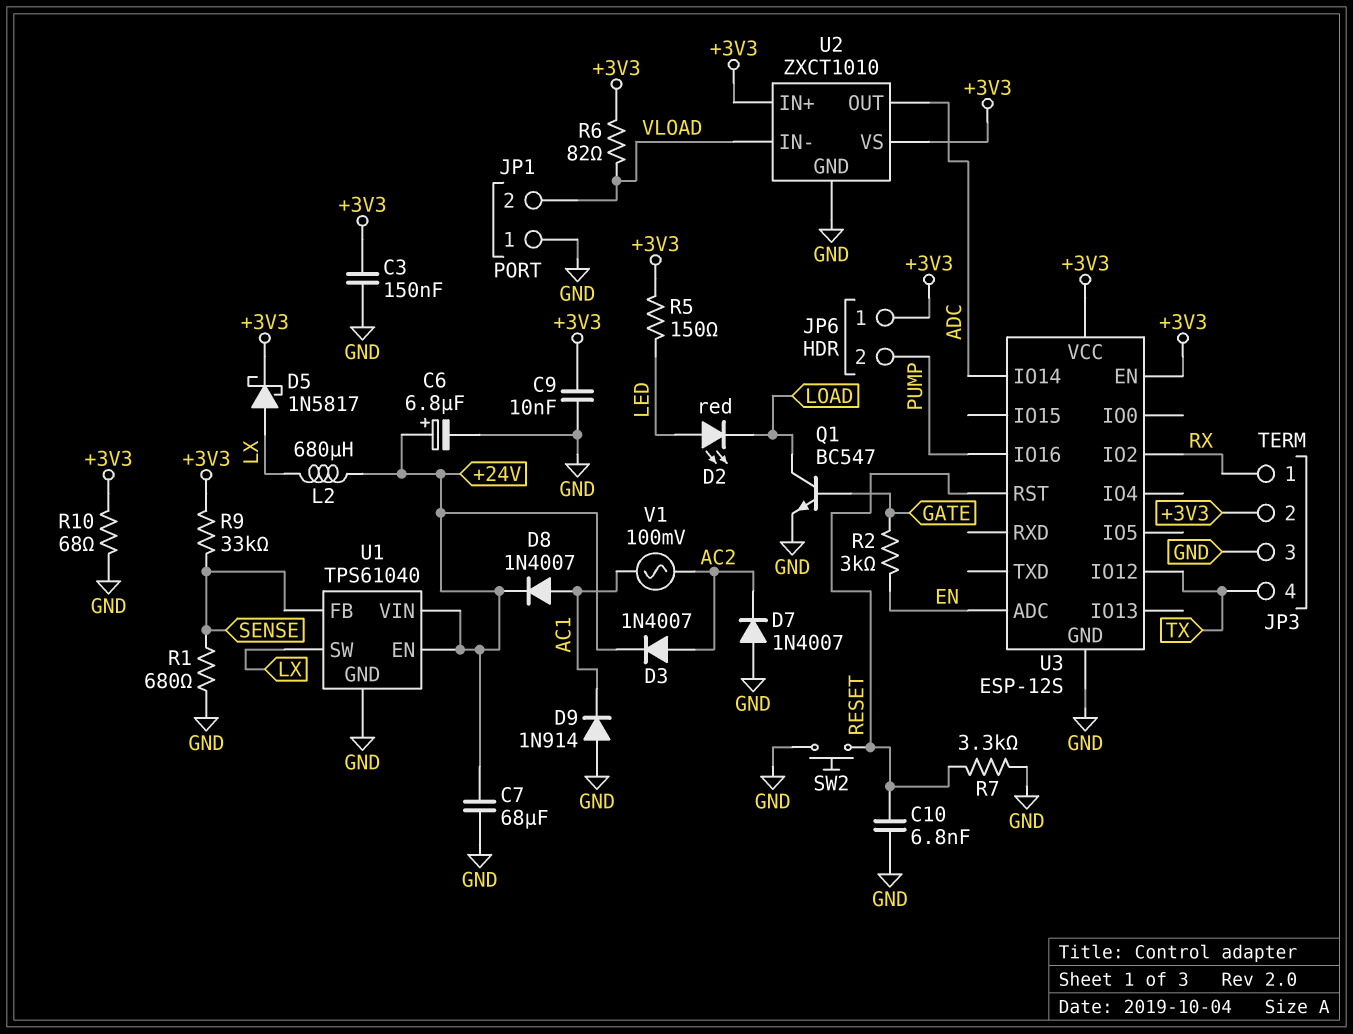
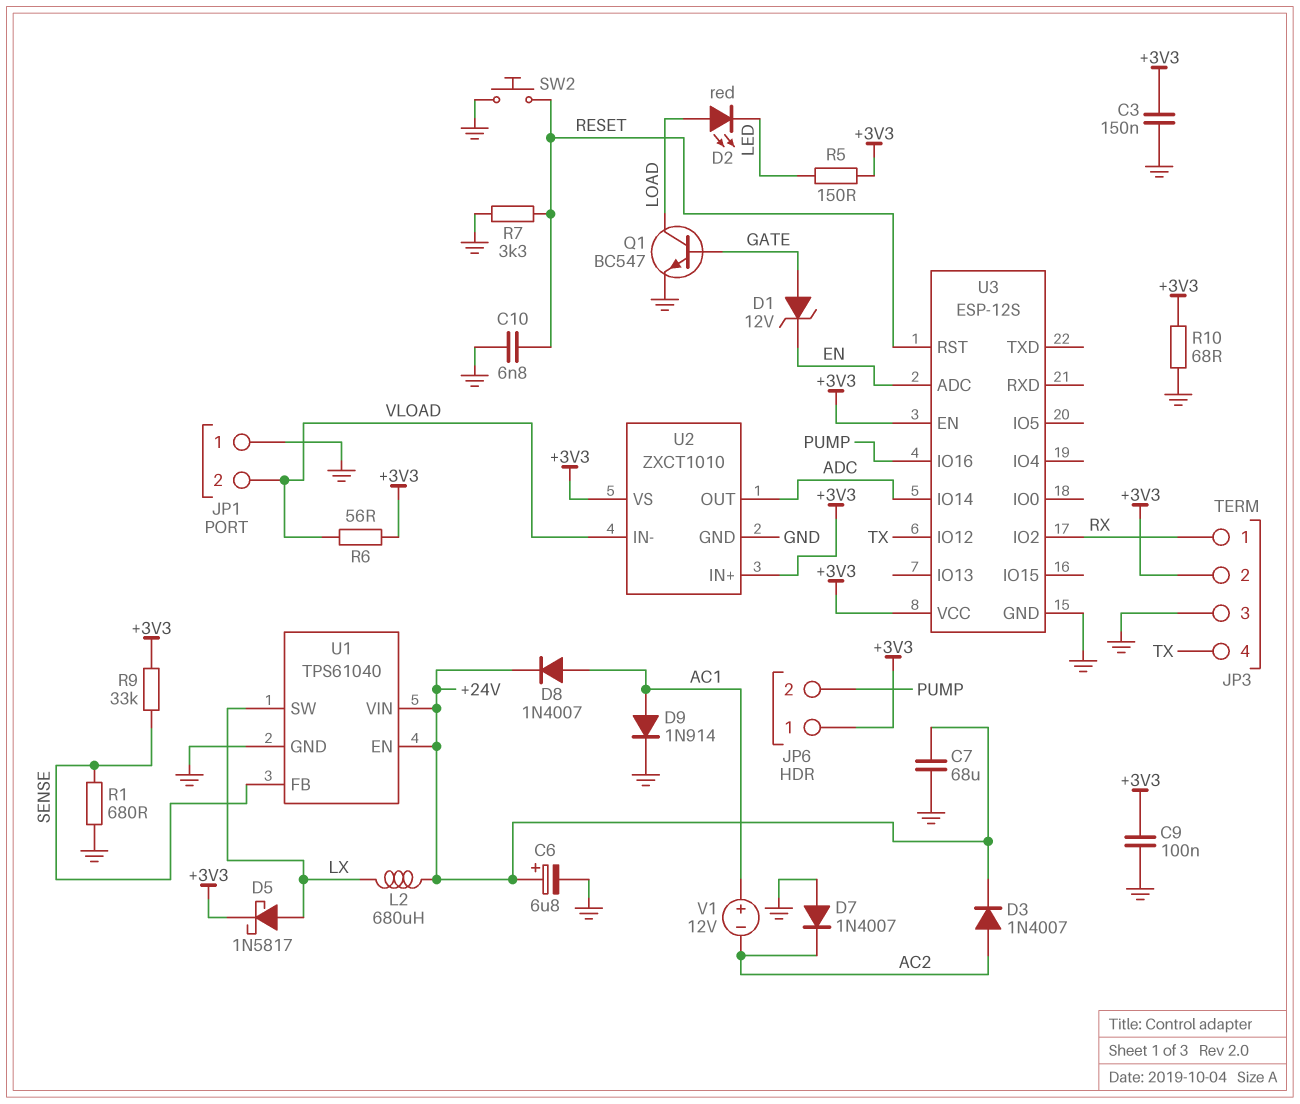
C9: 10nF (+3V3, GND) -> 100nF (+3V3, GND)
D1: none -> zener 12V (A GATE, K EN)
D2: LED red (A LED, K LOAD) -> LED red (A LOAD, K LED)
D9: diode 1N914 (A GND, K AC1) -> diode 1N914 (A AC1, K GND)
R2: 3k (EN, GATE) -> none
R6: 82 (+3V3, VLOAD) -> 56 (+3V3, VLOAD)
V1: AC 100mV (AC1, AC2) -> 12V (plus AC1, minus AC2)

